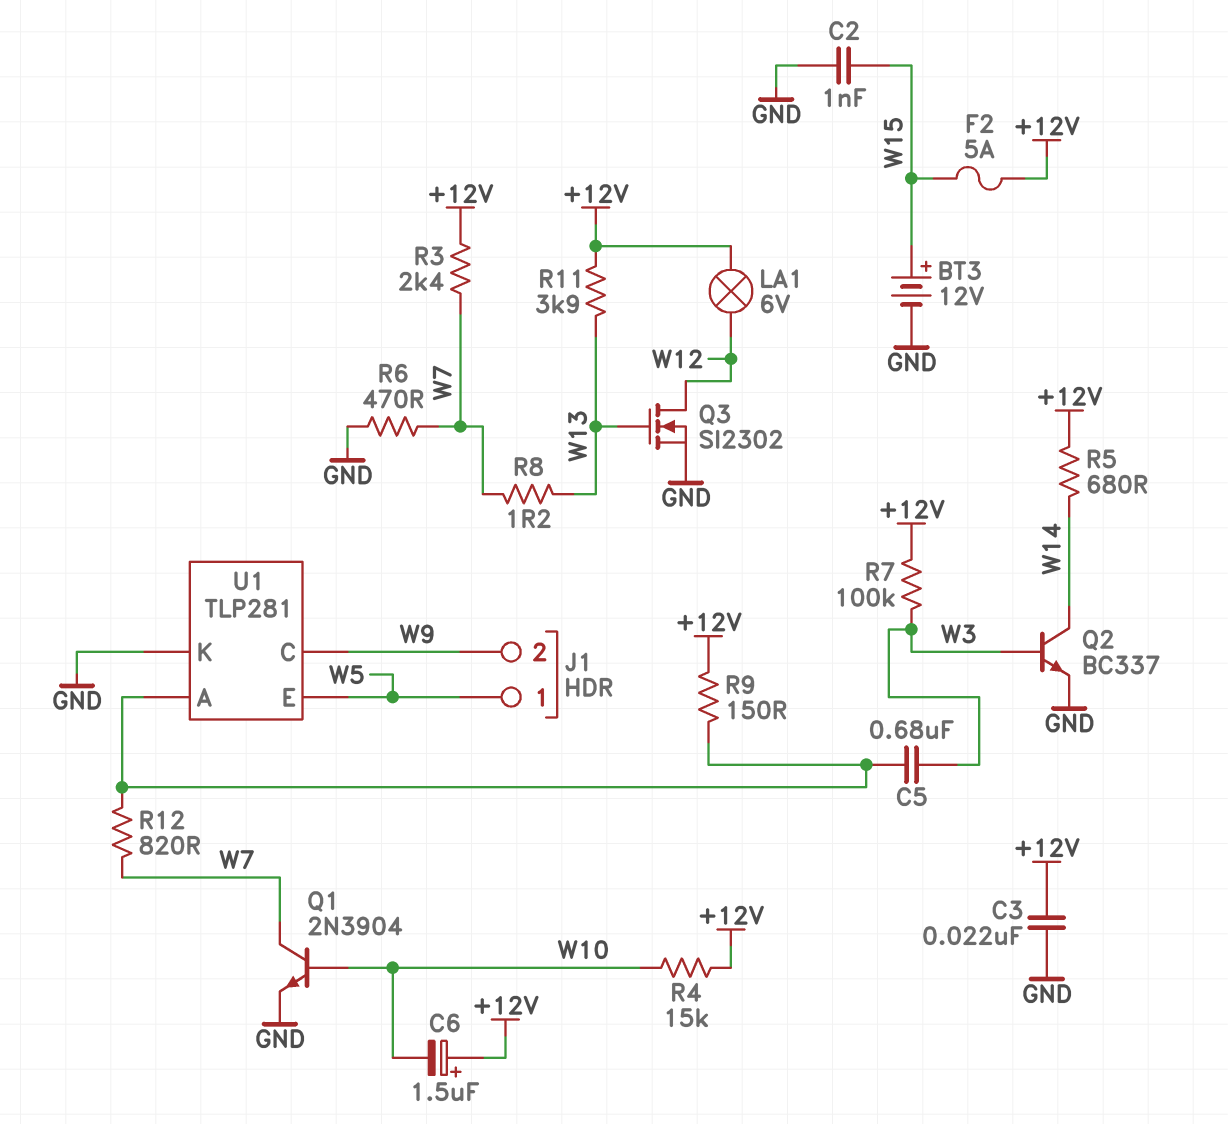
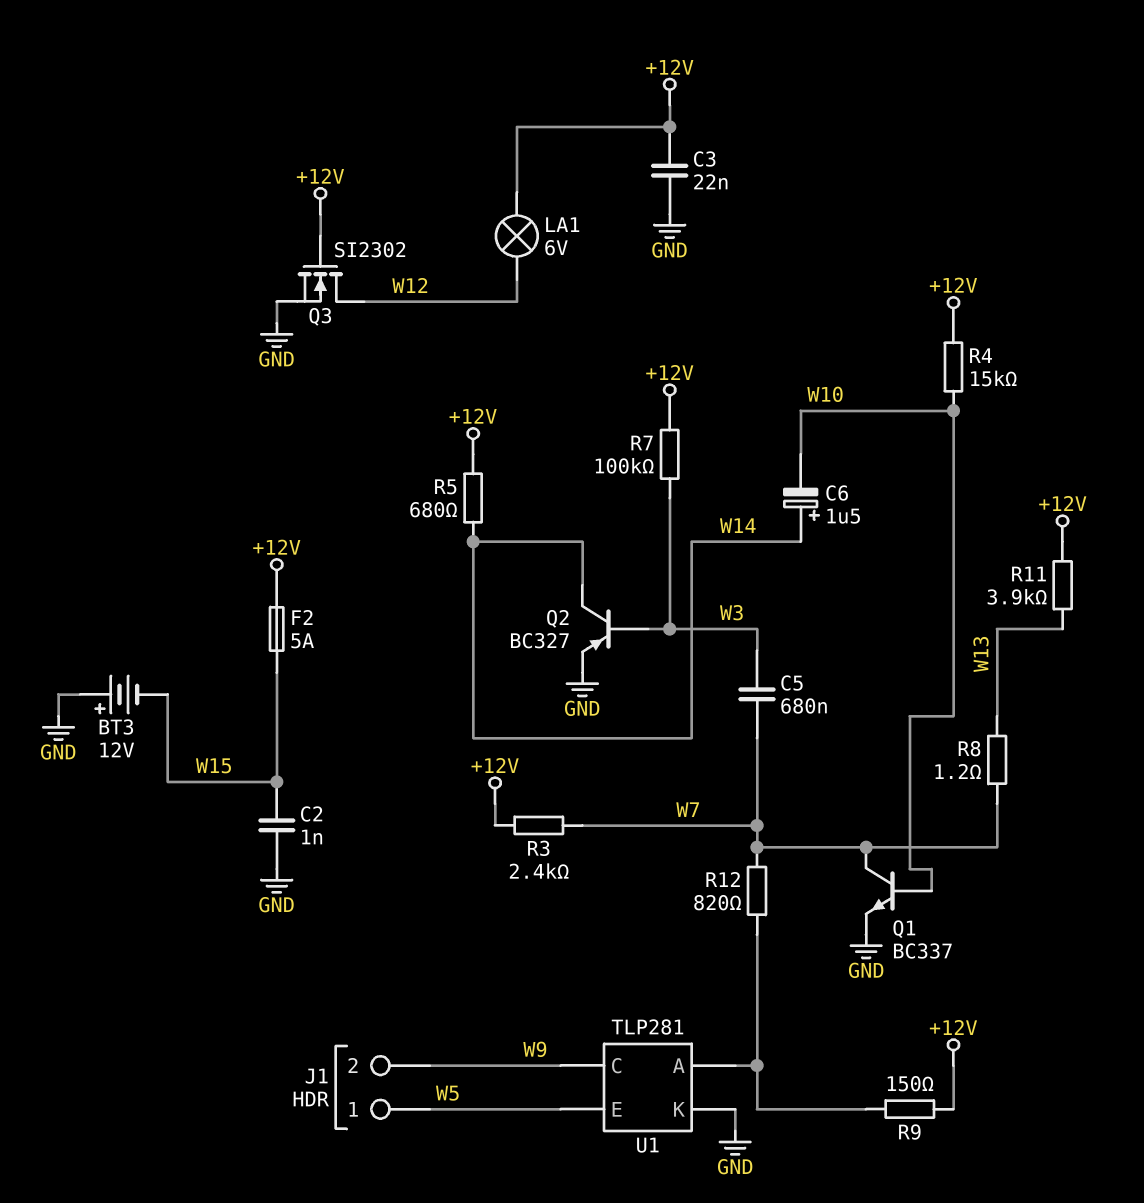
BT3: 12V (plus W15, minus GND) -> 12V (plus GND, minus W15)
C5: 680nF (U1/A, W3) -> 680nF (W3, W7)
C6: 1.5uF (plus +12V, minus W10) -> 1.5uF (plus W14, minus W10)
Q1: NPN 2N3904 (B W10, C W7, E GND) -> NPN BC337 (B W10, C W7, E GND)
Q2: NPN BC337 (B W3, C W14, E GND) -> PNP BC327 (B W3, C W14, E GND)
Q3: NMOS SI2302 (G W13, D W12, S GND) -> NMOS SI2302 (G +12V, D W12, S GND)
R6: 470 (GND, W7) -> none

